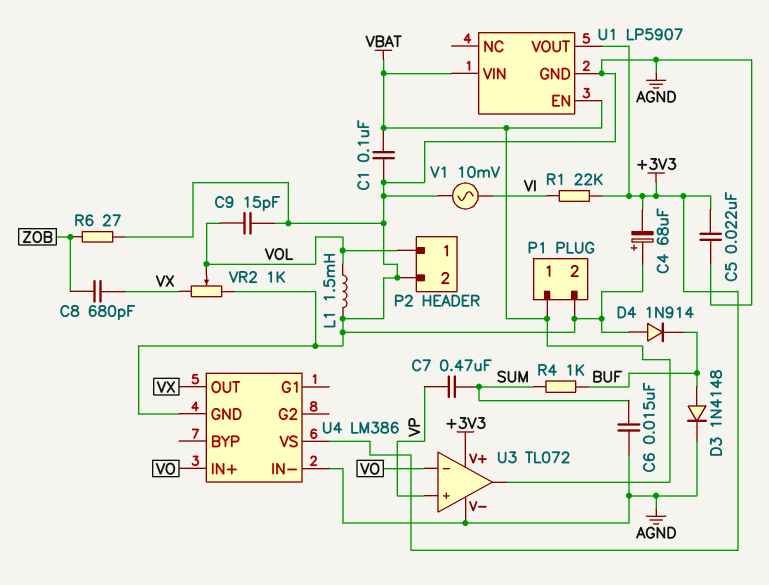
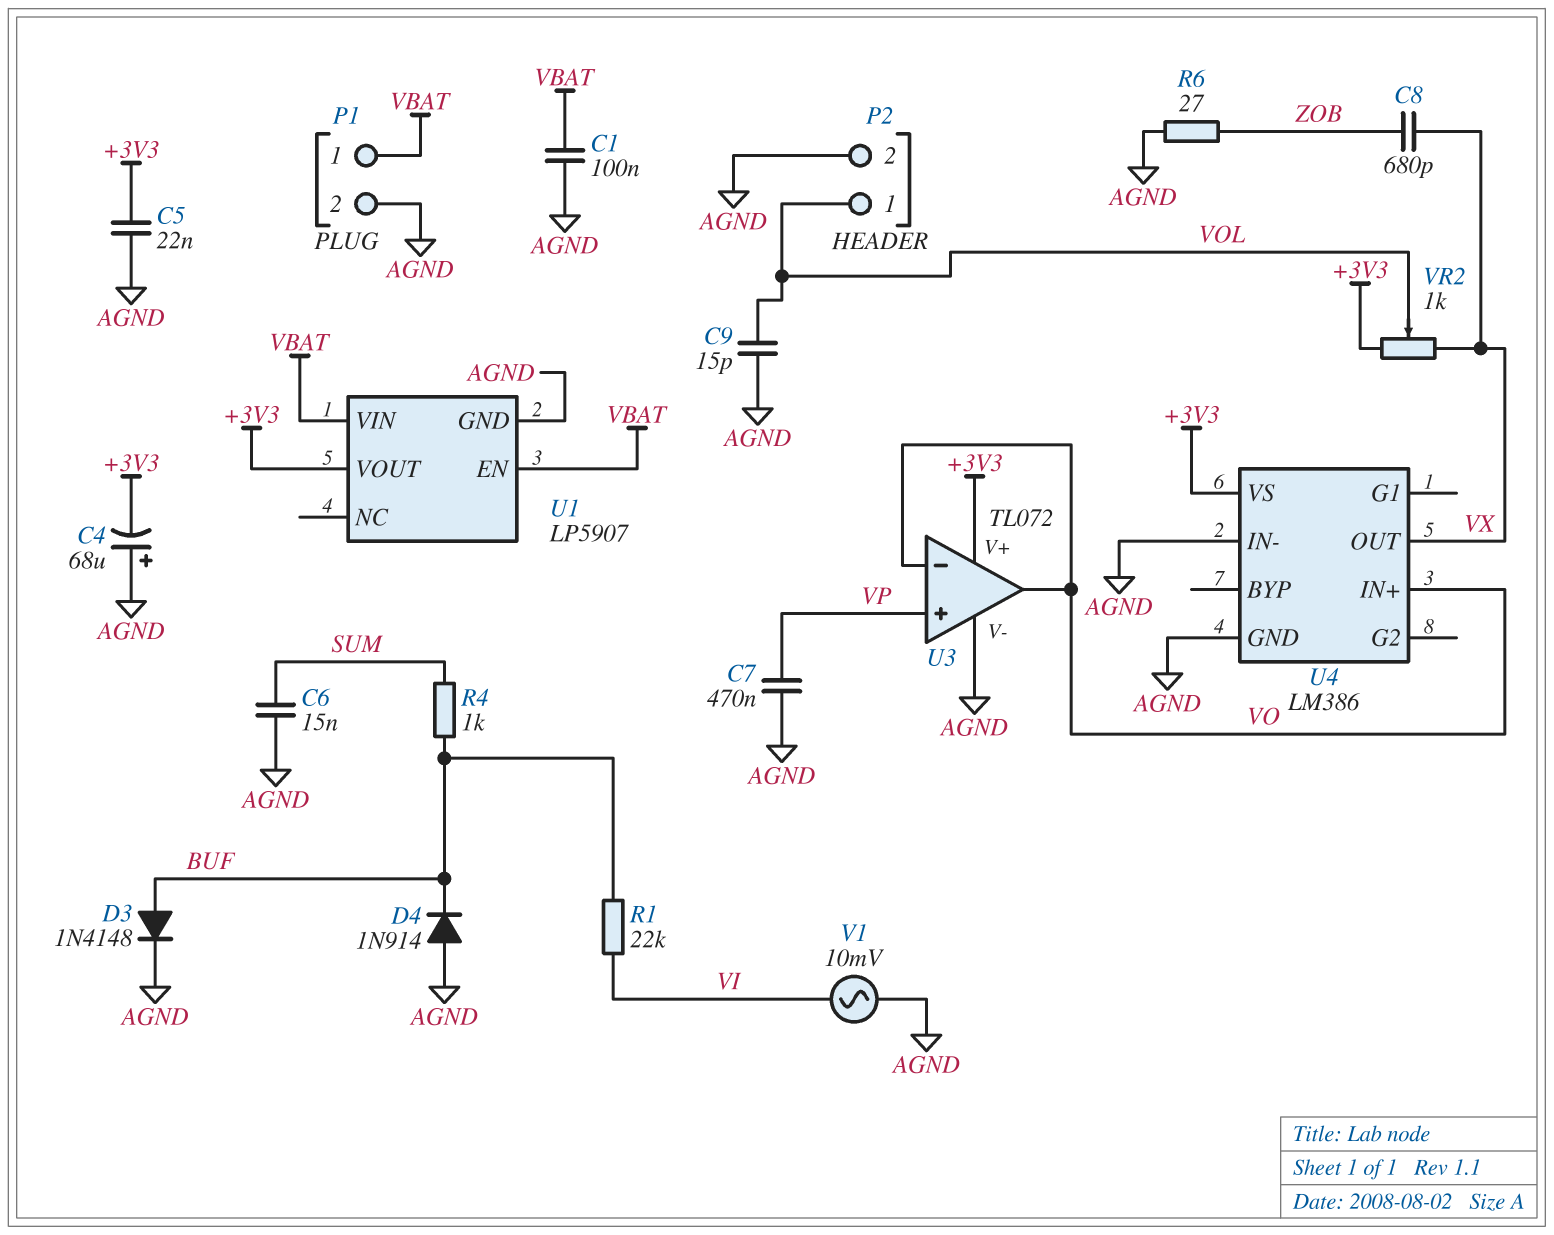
C7: 470nF (SUM, VP) -> 470nF (AGND, VP)
L1: 1.5mH (AGND, VOL) -> none
R1: 22k (+3V3, VI) -> 22k (BUF, VI)
U3 pin out: VBAT -> VO
VR2: 1k (AGND, VX, wiper VOL) -> 1k (+3V3, VX, wiper VOL)

